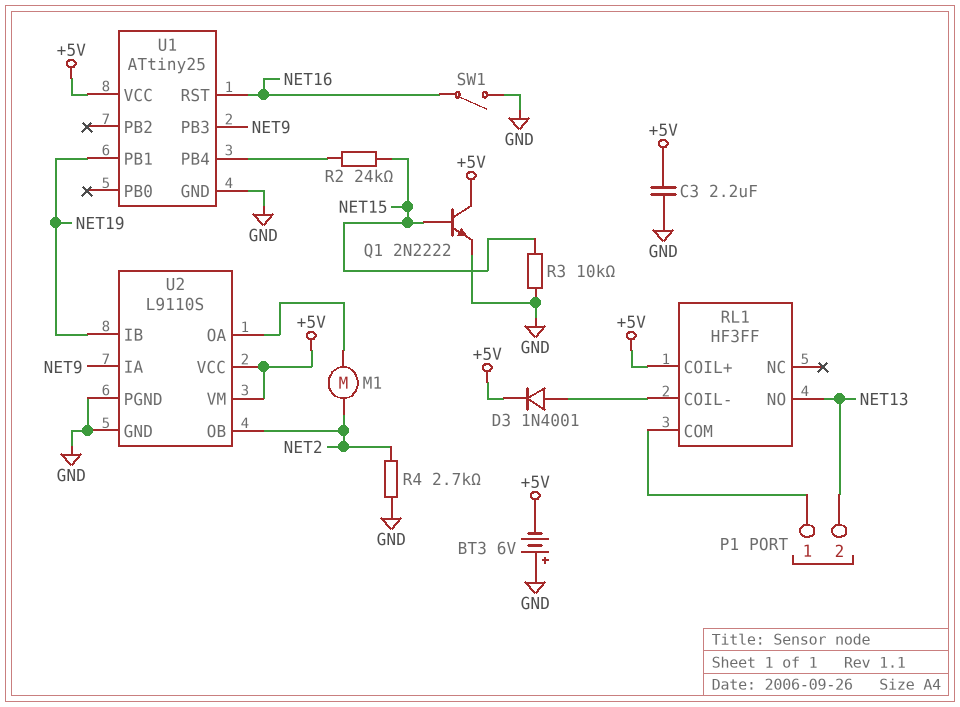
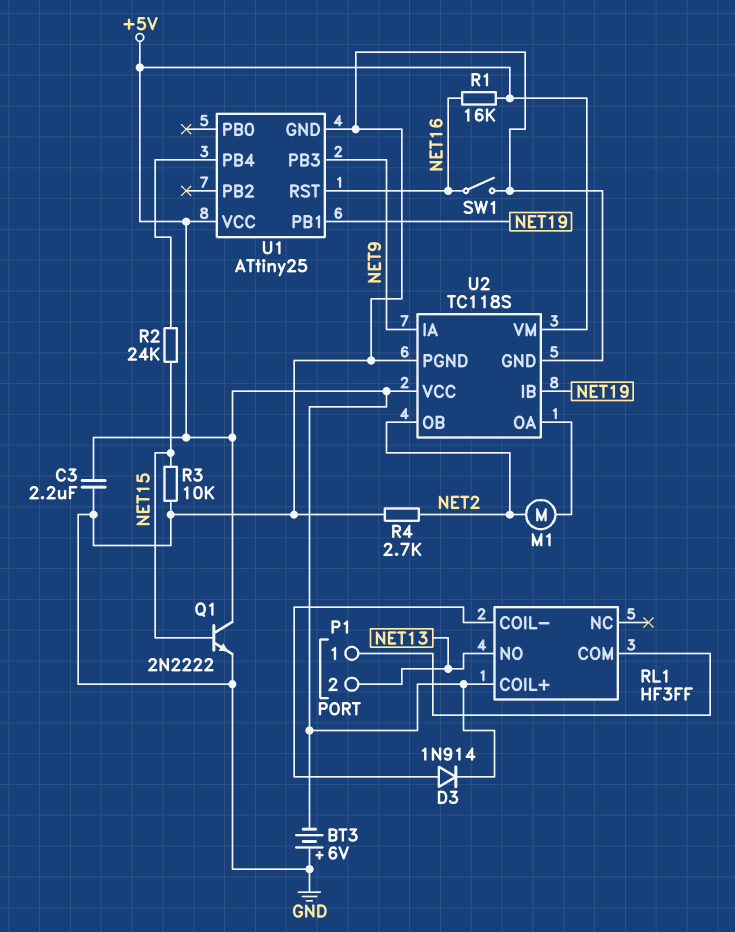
D3: diode 1N4001 (A RL1/COIL-, K +5V) -> diode 1N914 (A RL1/COIL-, K +5V)
R1: none -> 16k (+5V, NET16)
U2: L9110S -> TC118S

